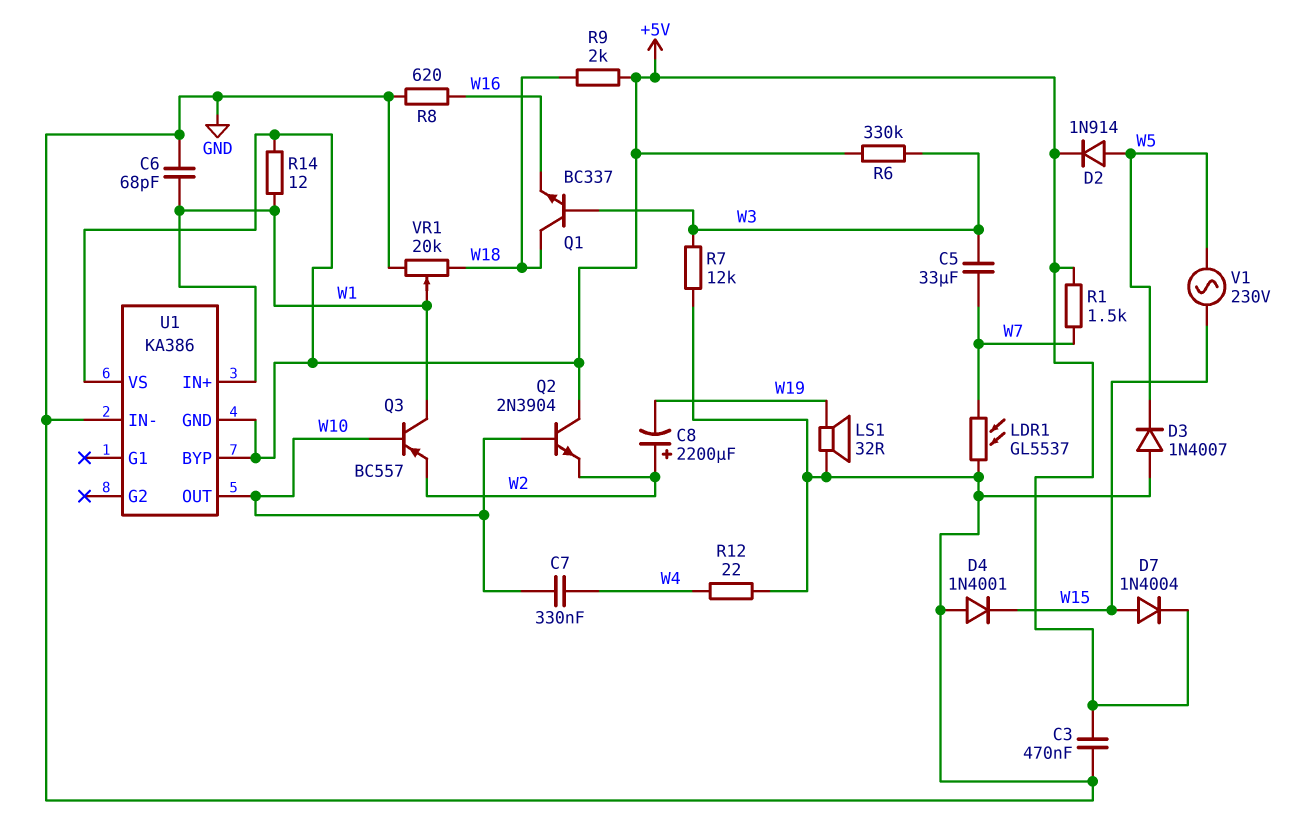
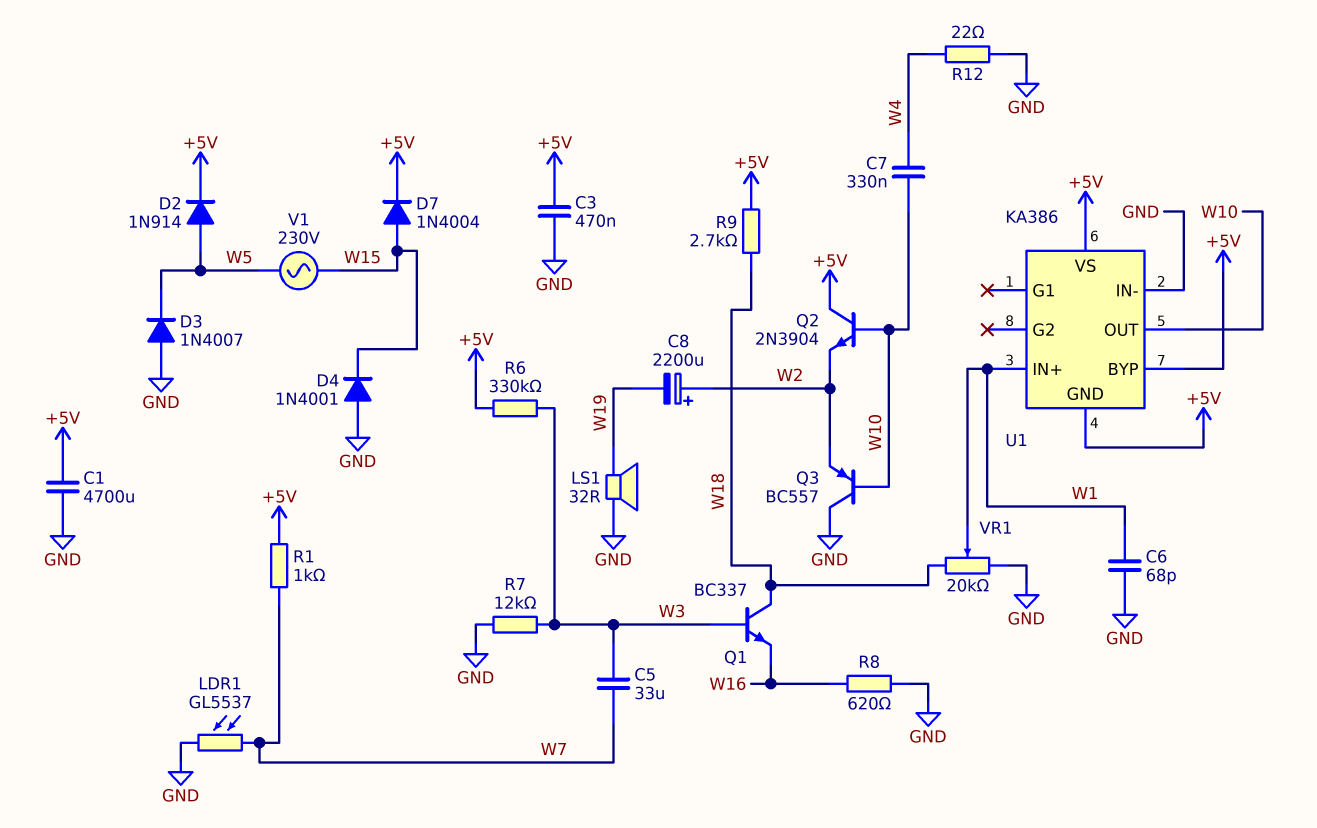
C1: none -> 4700uF (+5V, GND)
Q3: PNP BC557 (B W10, C W1, E W2) -> PNP BC557 (B W10, C GND, E W2)
R1: 1.5k (+5V, W7) -> 1k (+5V, W7)
R9: 2k (+5V, W18) -> 2.7k (+5V, W18)
R14: 12 (+5V, W1) -> none

